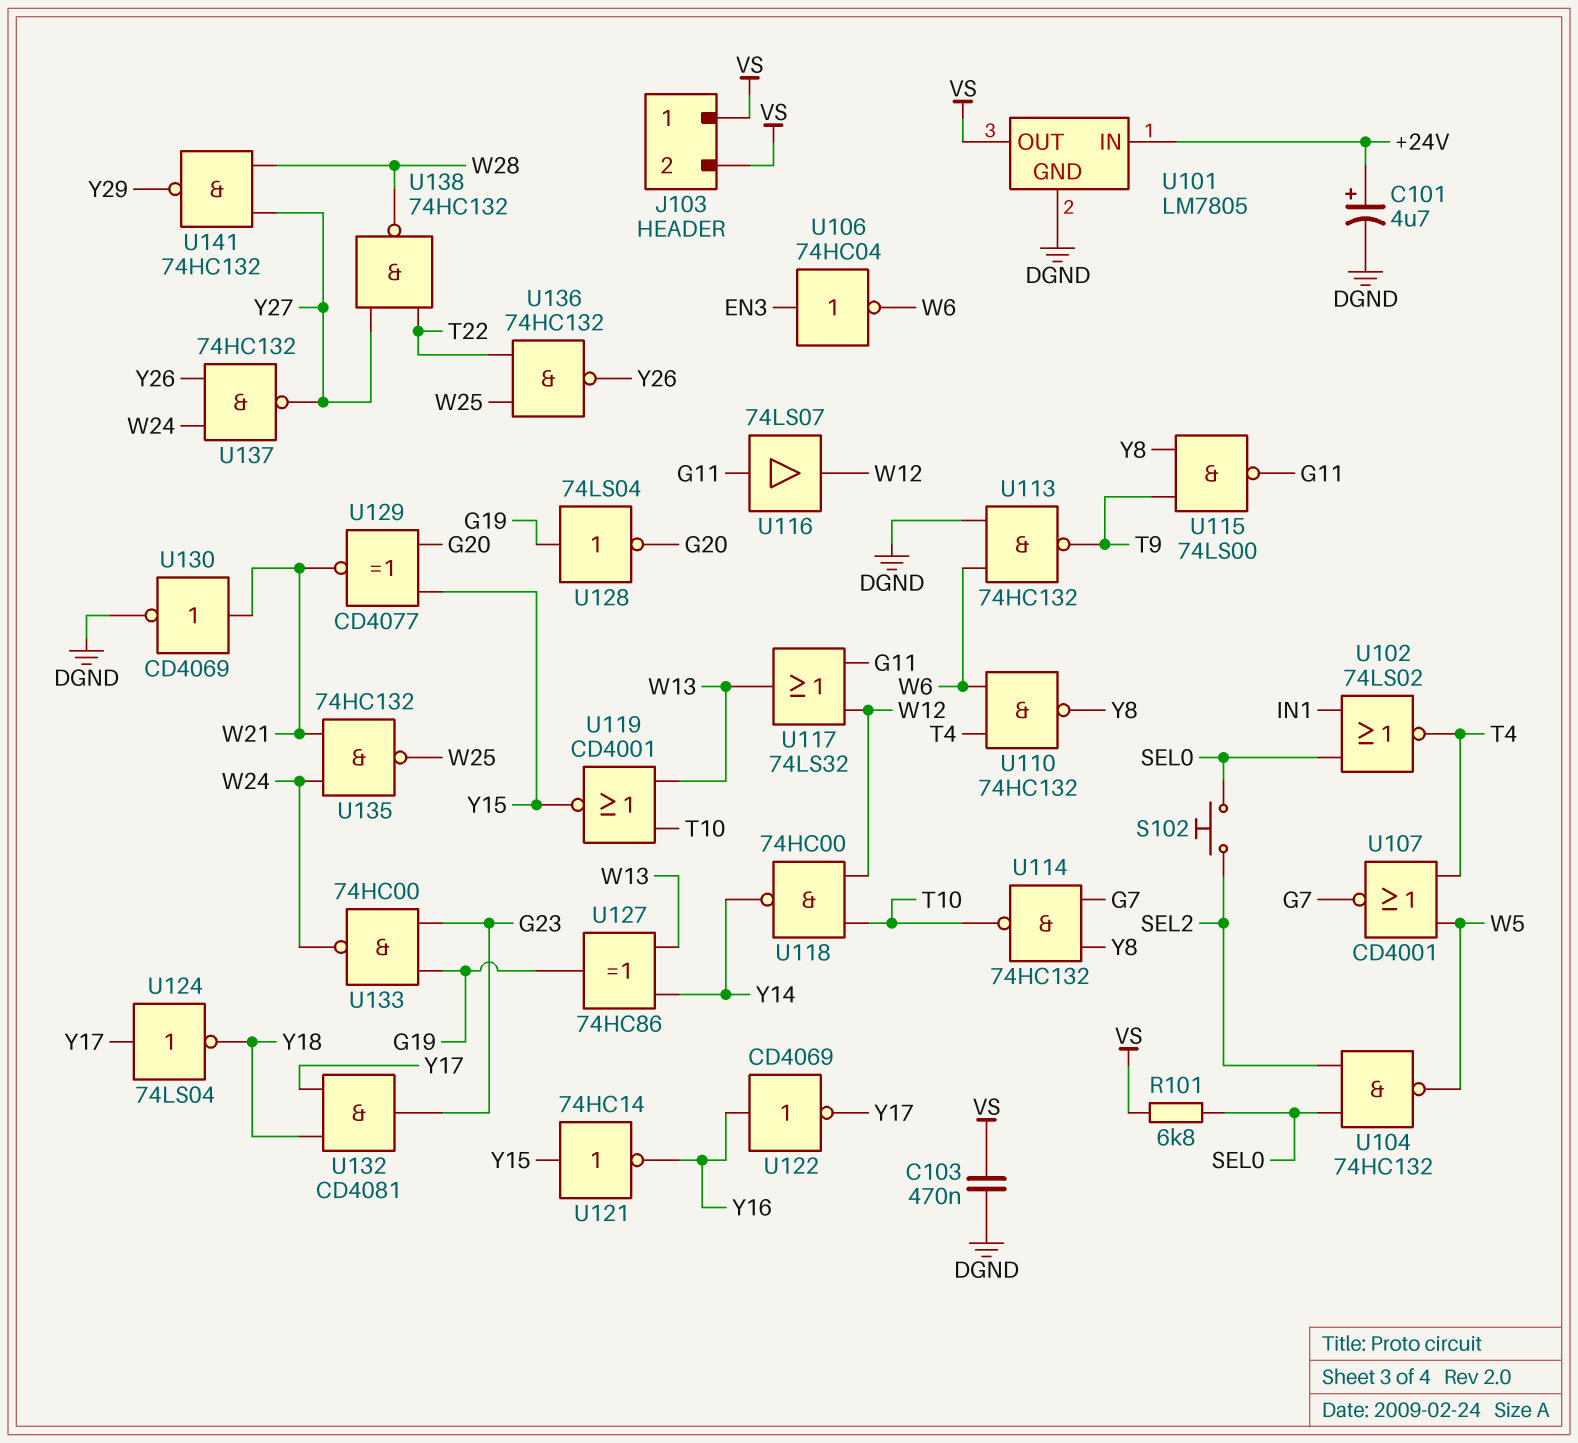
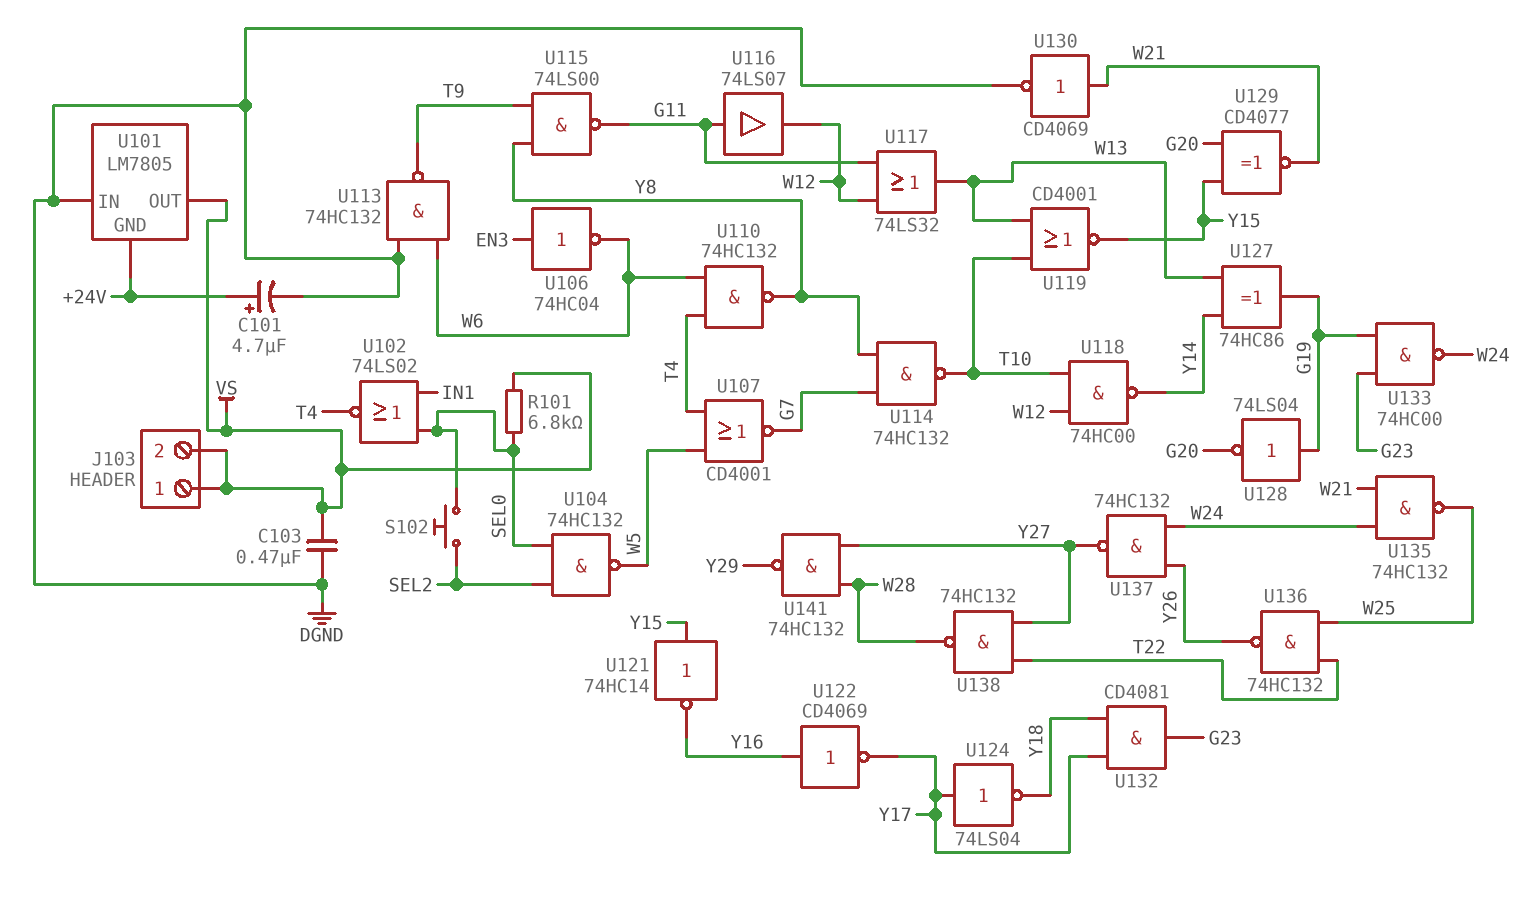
U101 pin GND: DGND -> +24V
U101 pin IN: +24V -> DGND

